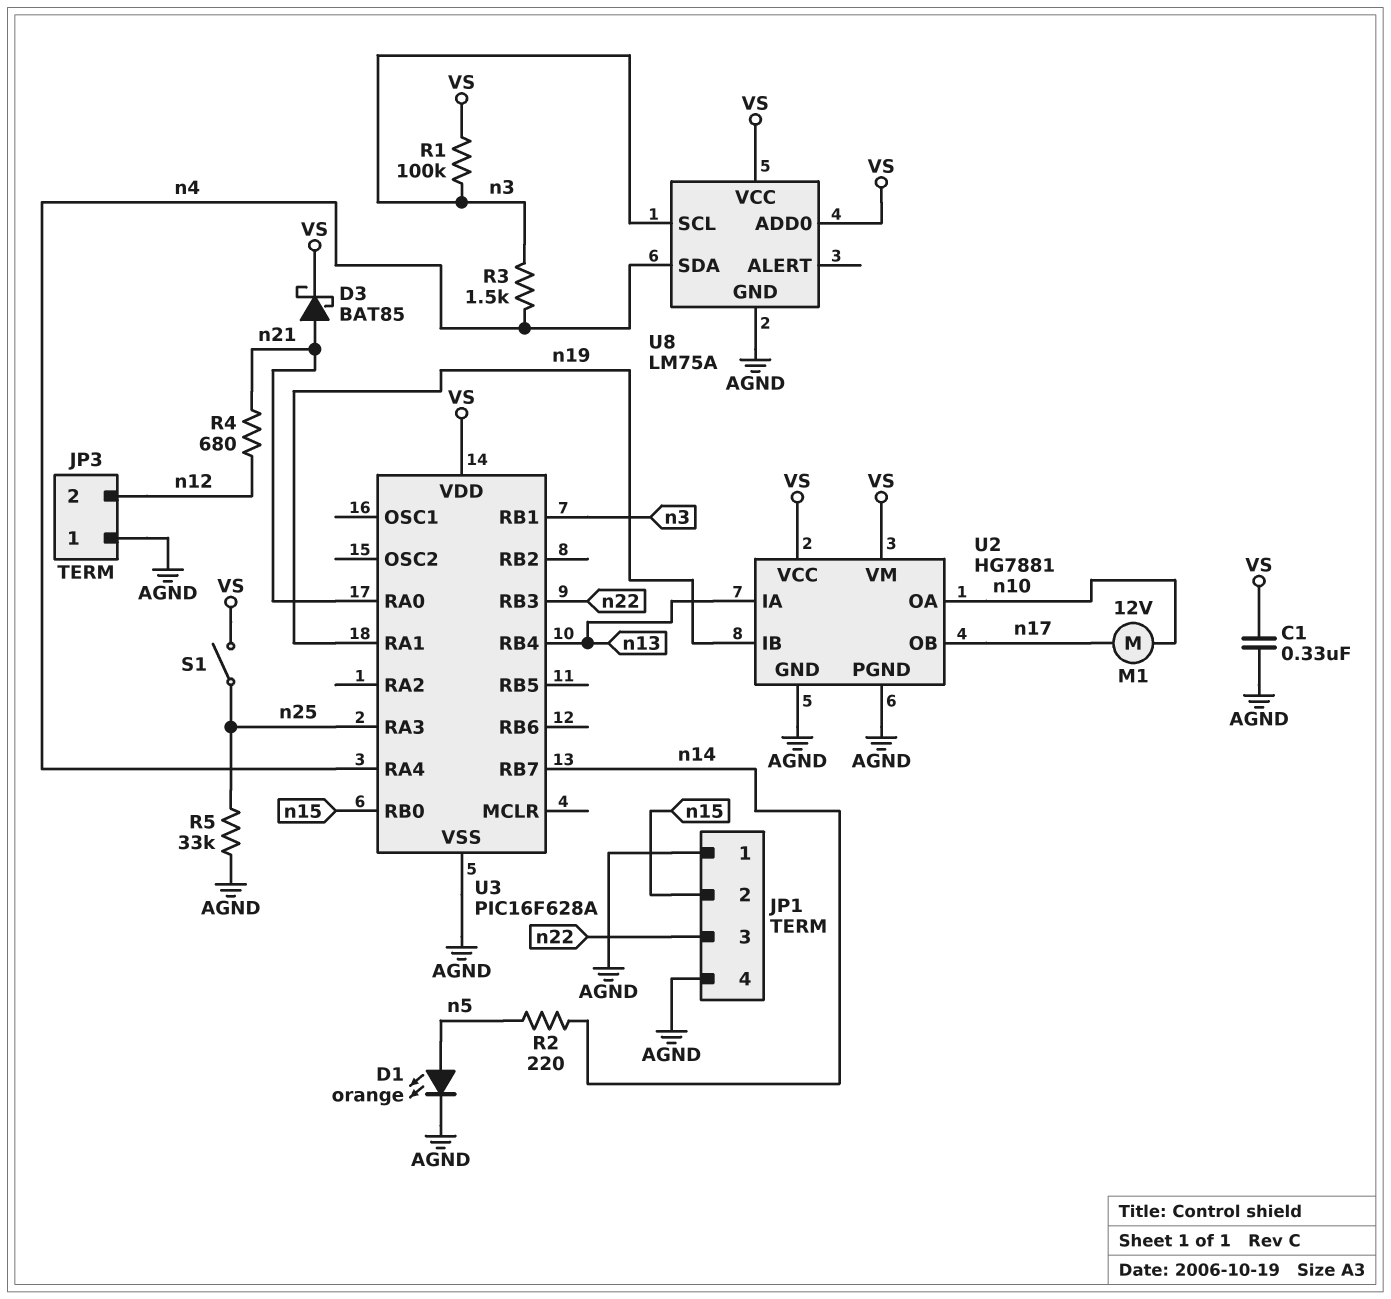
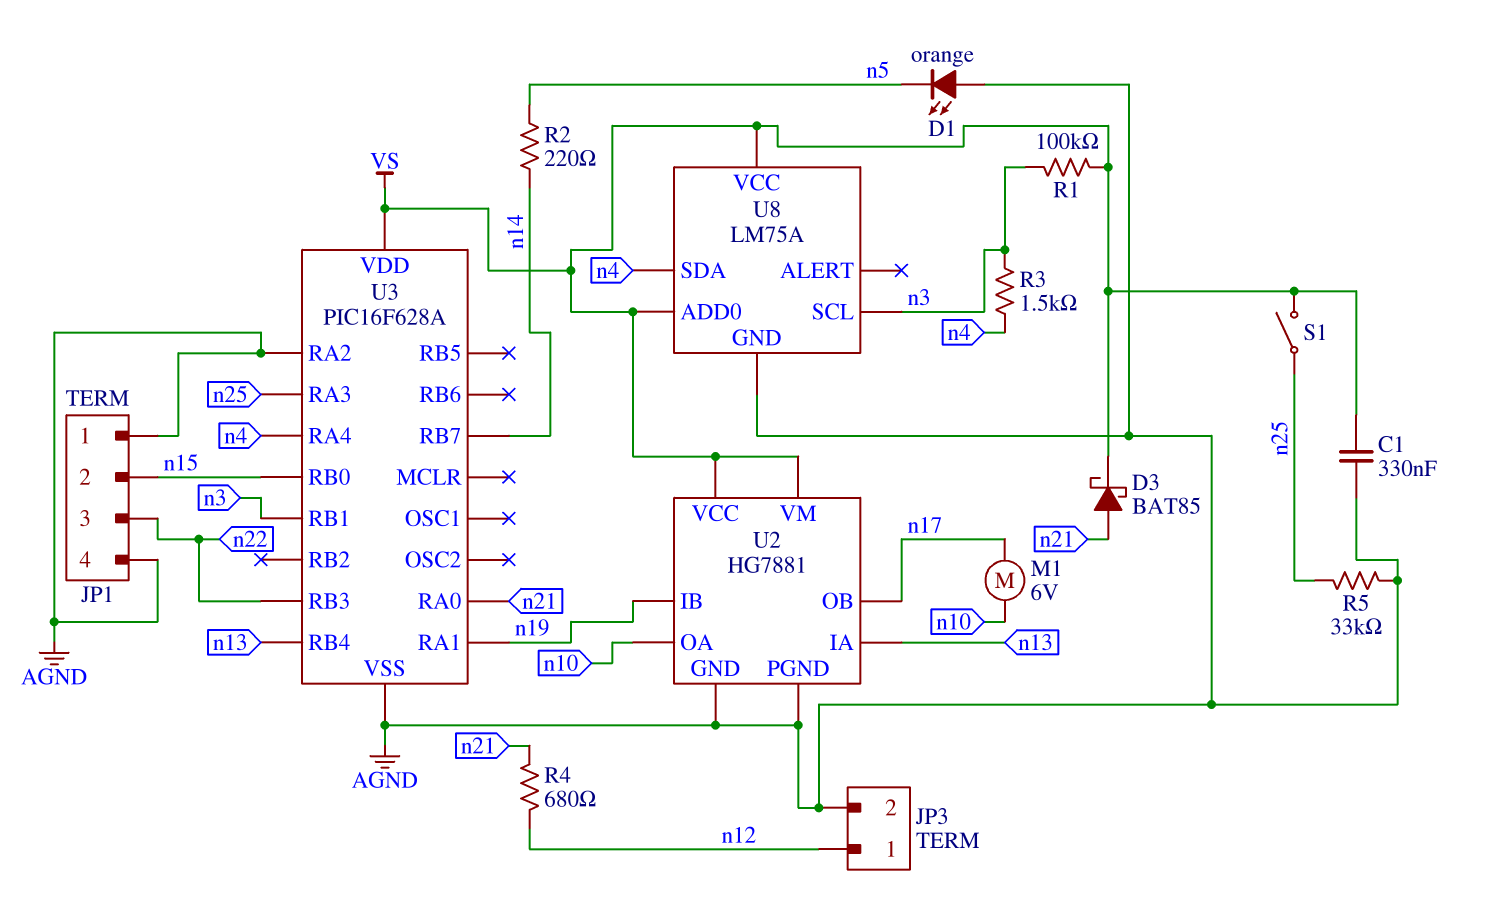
D1: LED orange (A n5, K AGND) -> LED orange (A AGND, K n5)
JP3 pin 1: AGND -> n12
JP3 pin 2: n12 -> AGND
M1: motor 12V (n10, n17) -> motor 6V (n10, n17)
U3 pin RA2: none -> AGND

